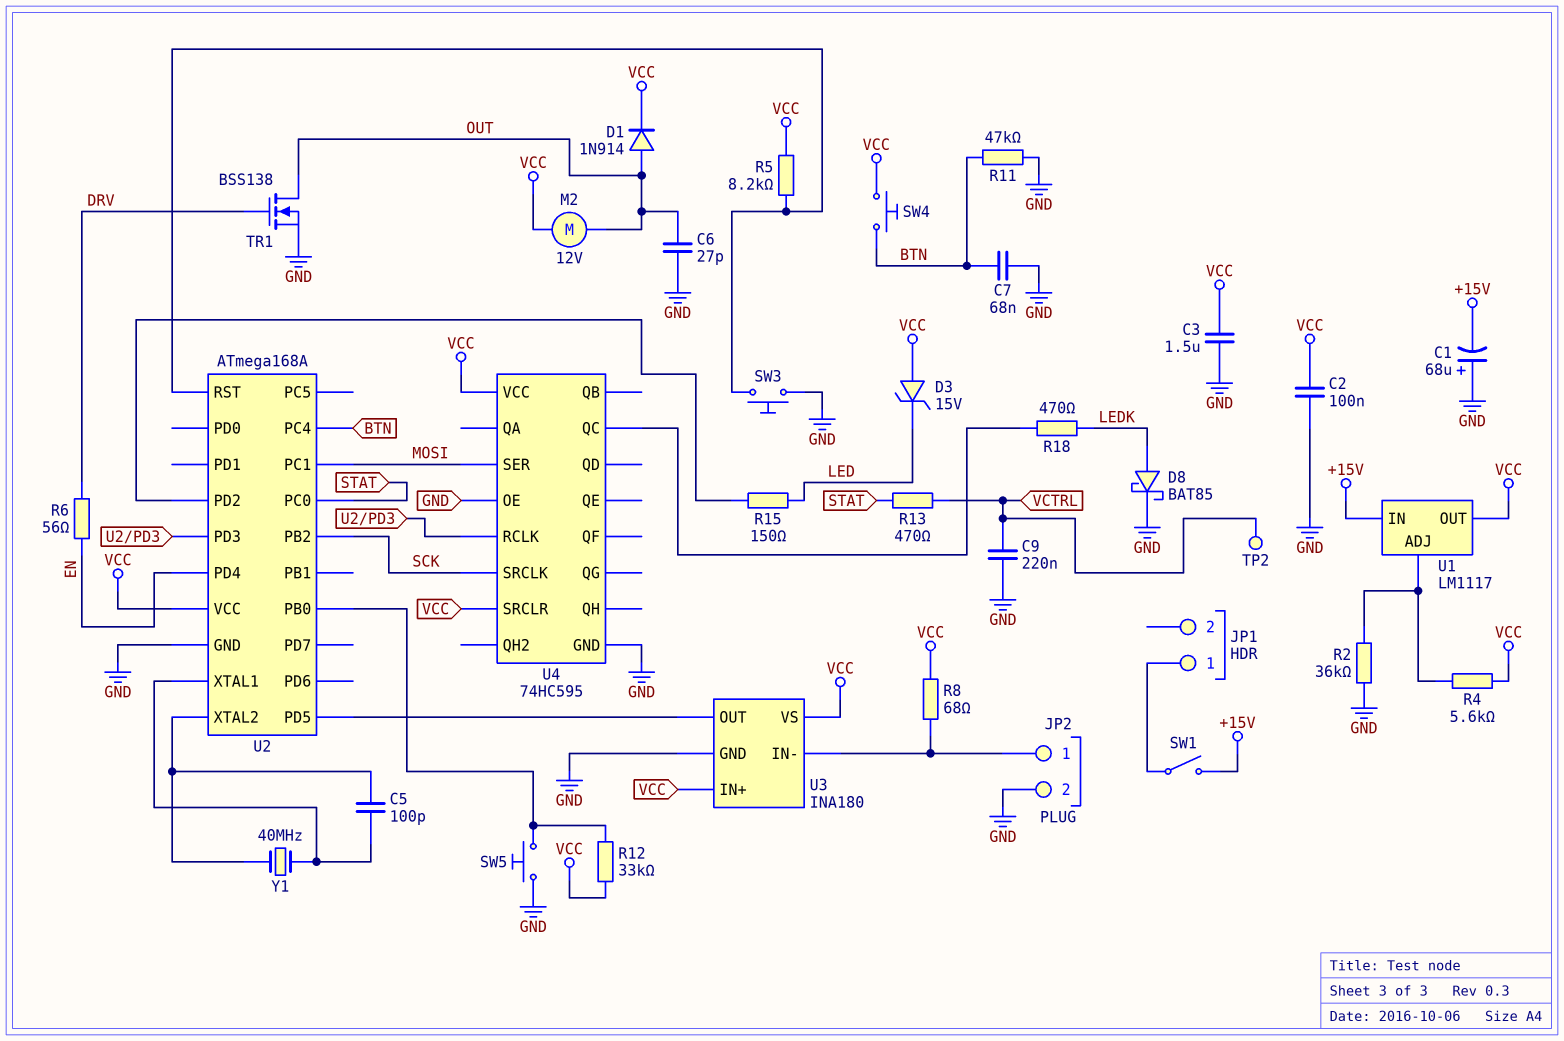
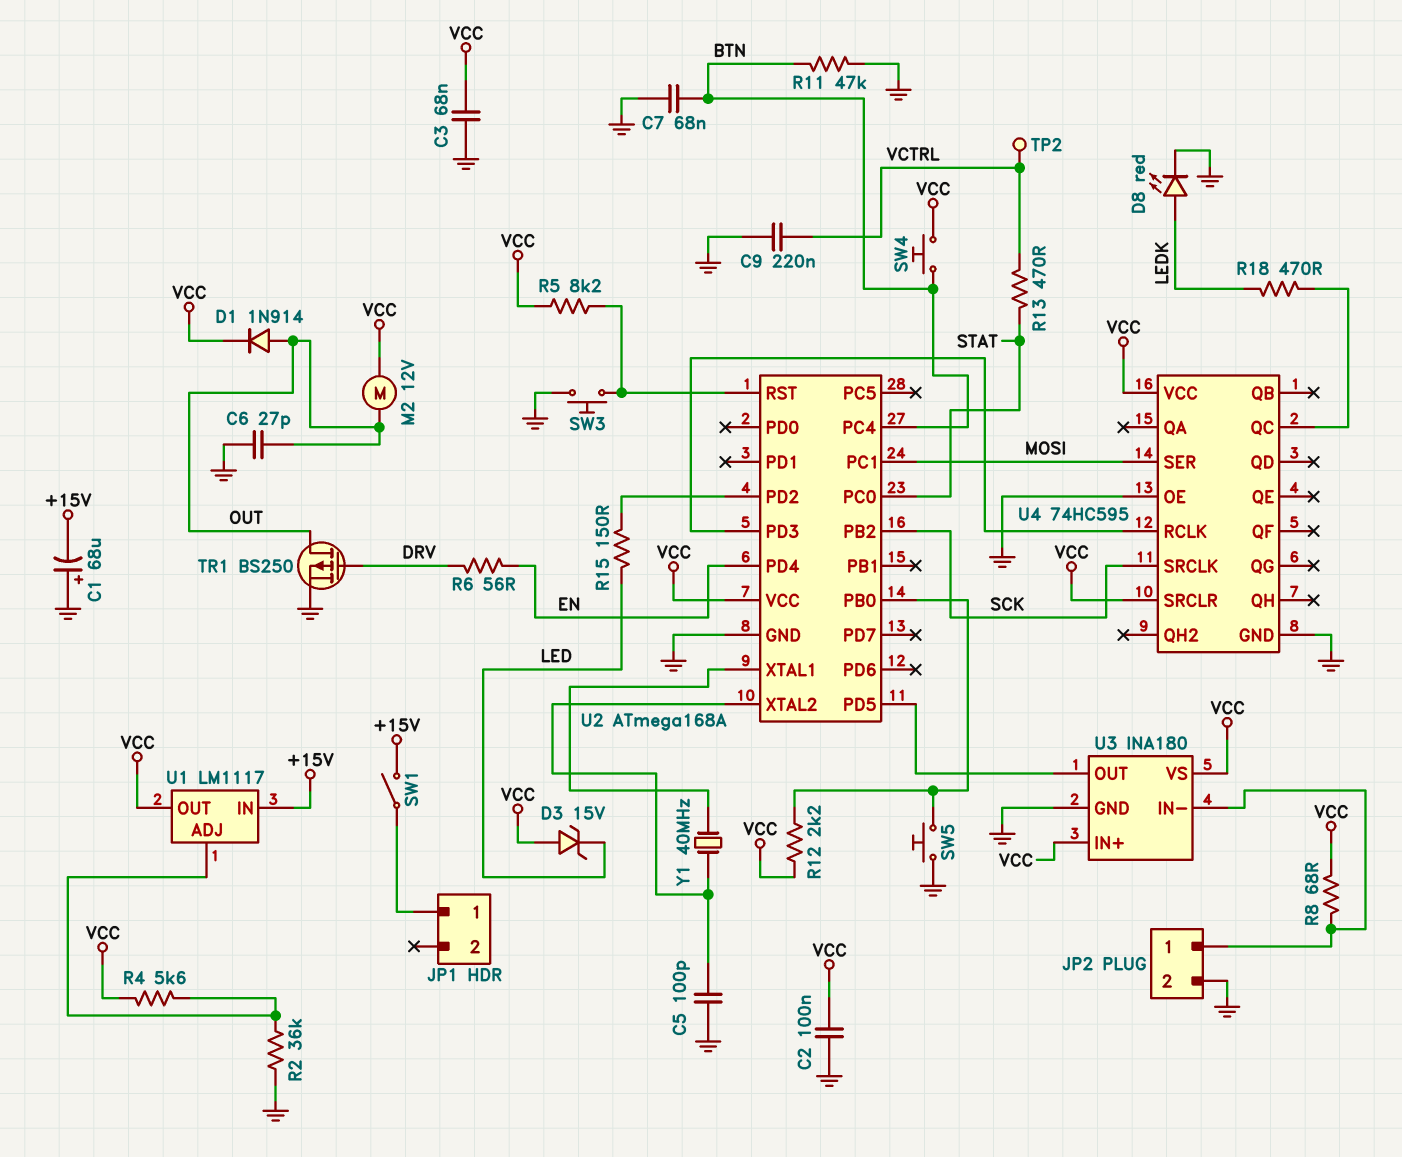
C3: 1.5uF (GND, VCC) -> 68nF (GND, VCC)
C5: 100pF (U2/XTAL1, U2/XTAL2) -> 100pF (GND, U2/XTAL2)
D8: schottky BAT85 (A LEDK, K GND) -> LED red (A LEDK, K GND)
R12: 33k (U2/PB0, VCC) -> 2.2k (U2/PB0, VCC)
TR1: NMOS BSS138 (G DRV, D OUT, S GND) -> PMOS BS250 (G DRV, D OUT, S GND)

